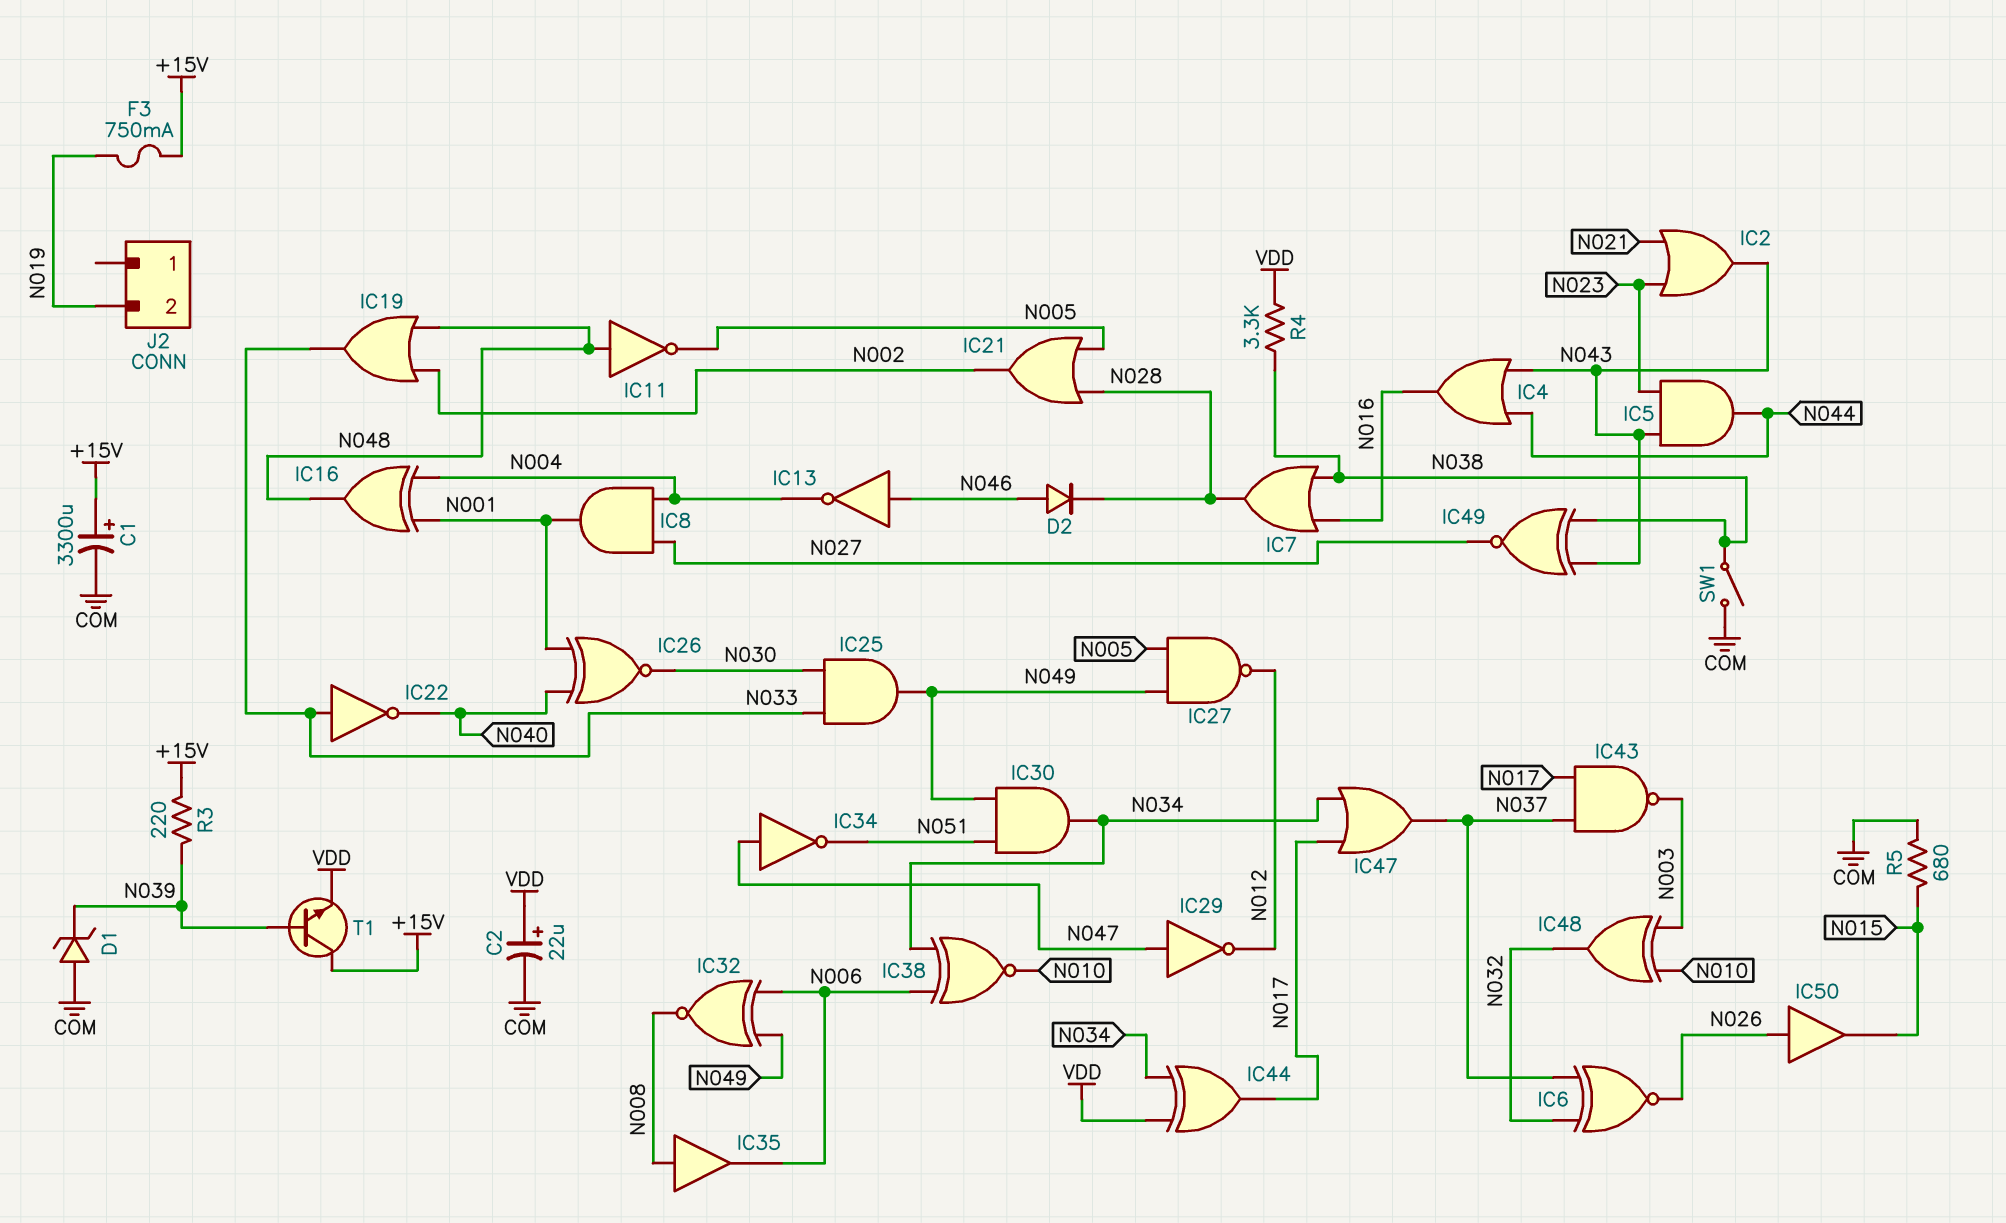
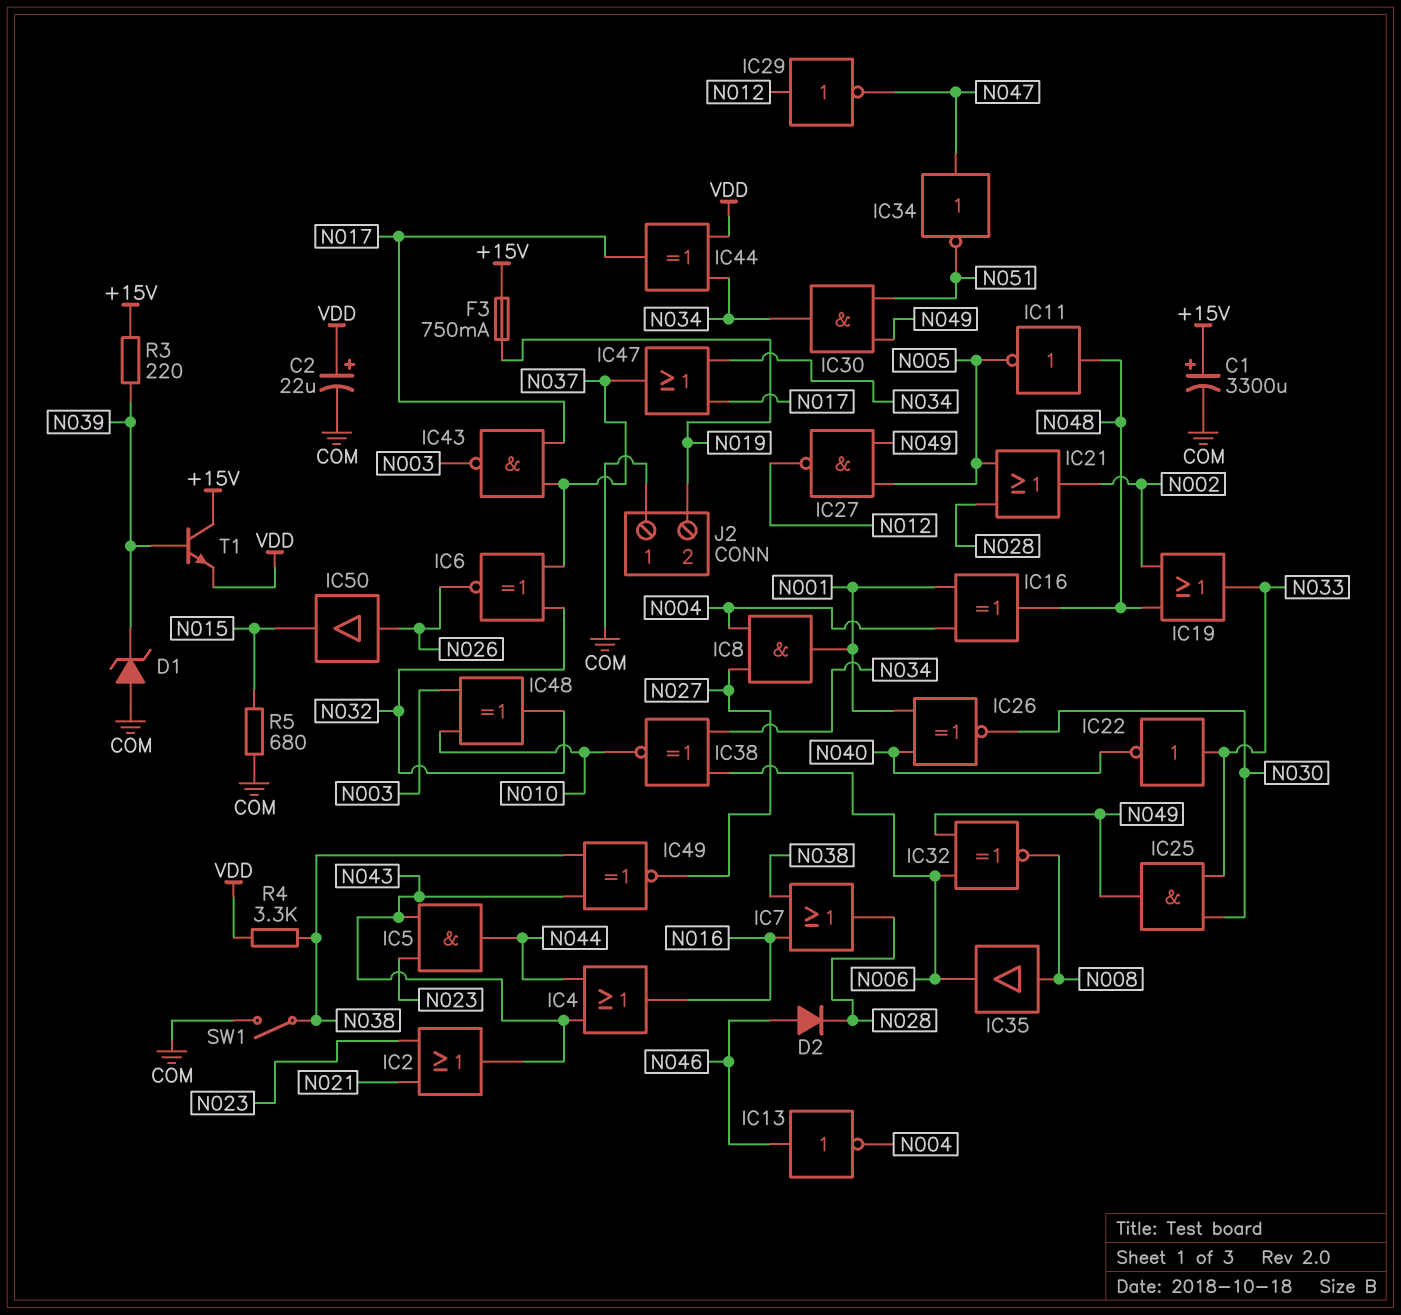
IC29: NOT (in N047, out N012) -> NOT (in N012, out N047)
J2 pin 1: none -> COM

